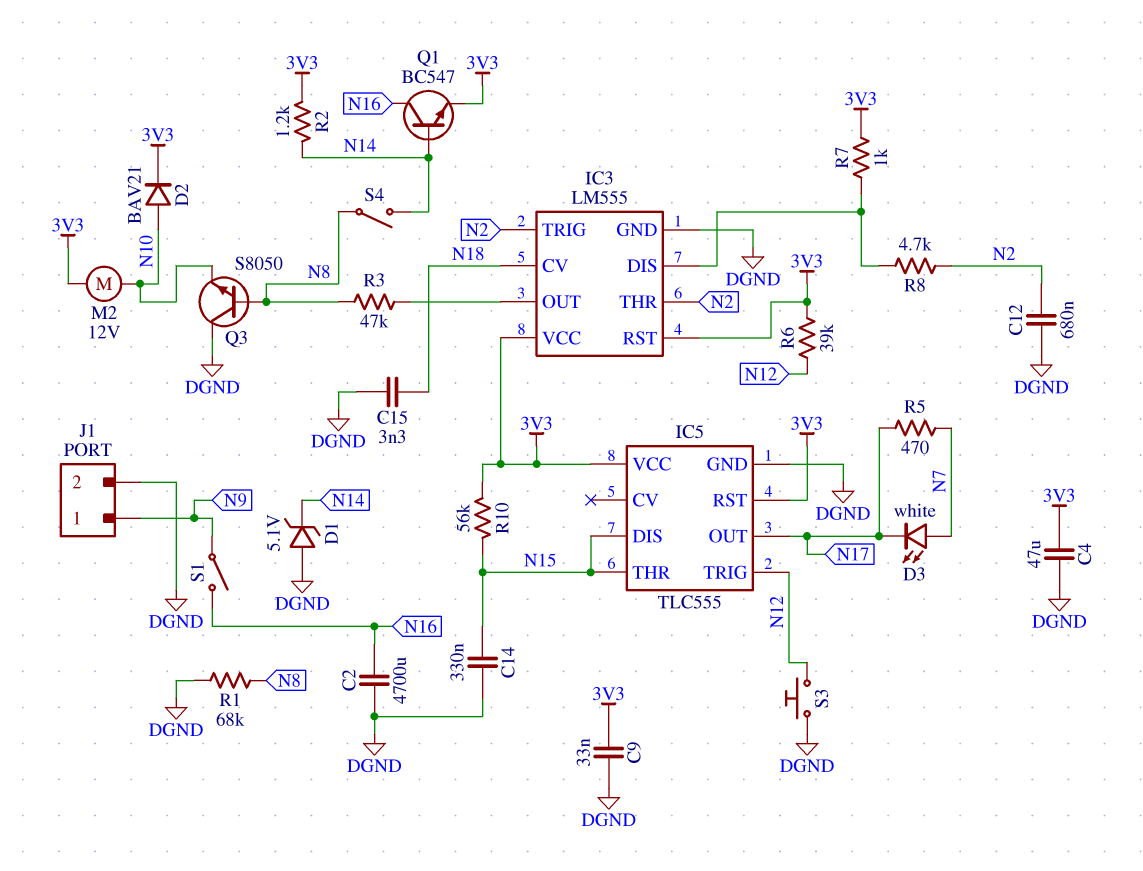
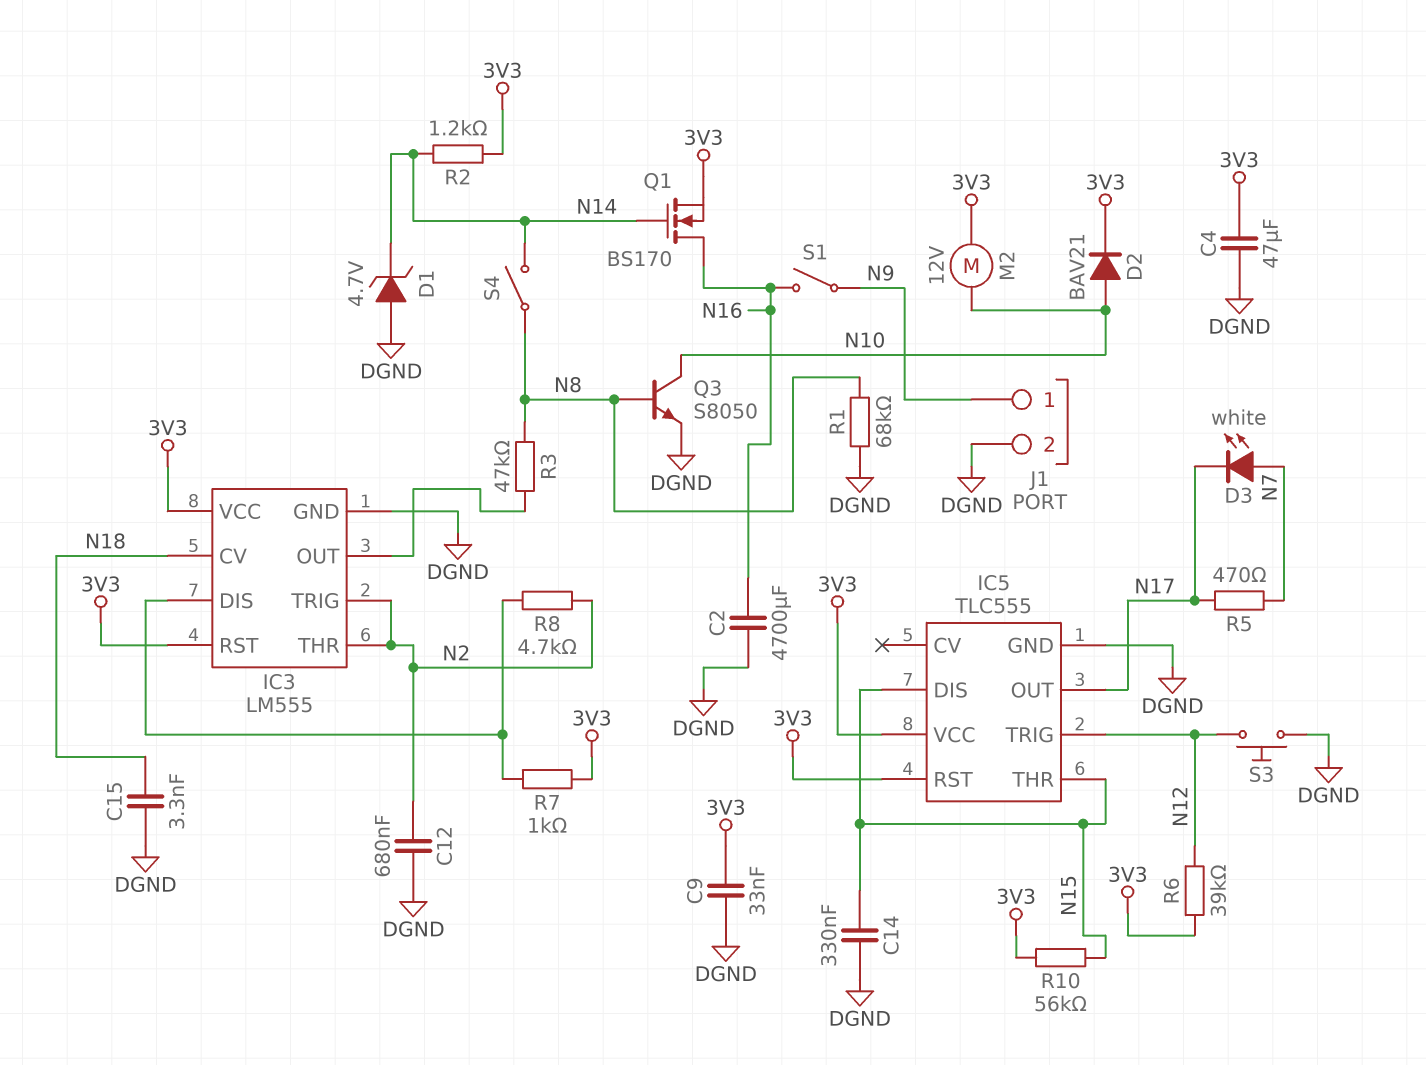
D1: zener 5.1V (A DGND, K N14) -> zener 4.7V (A DGND, K N14)
Q1: NPN BC547 (B N14, C N16, E 3V3) -> NMOS BS170 (G N14, D N16, S 3V3)
Q3: NPN S8050 (B N8, C DGND, E N10) -> NPN S8050 (B N8, C N10, E DGND)

